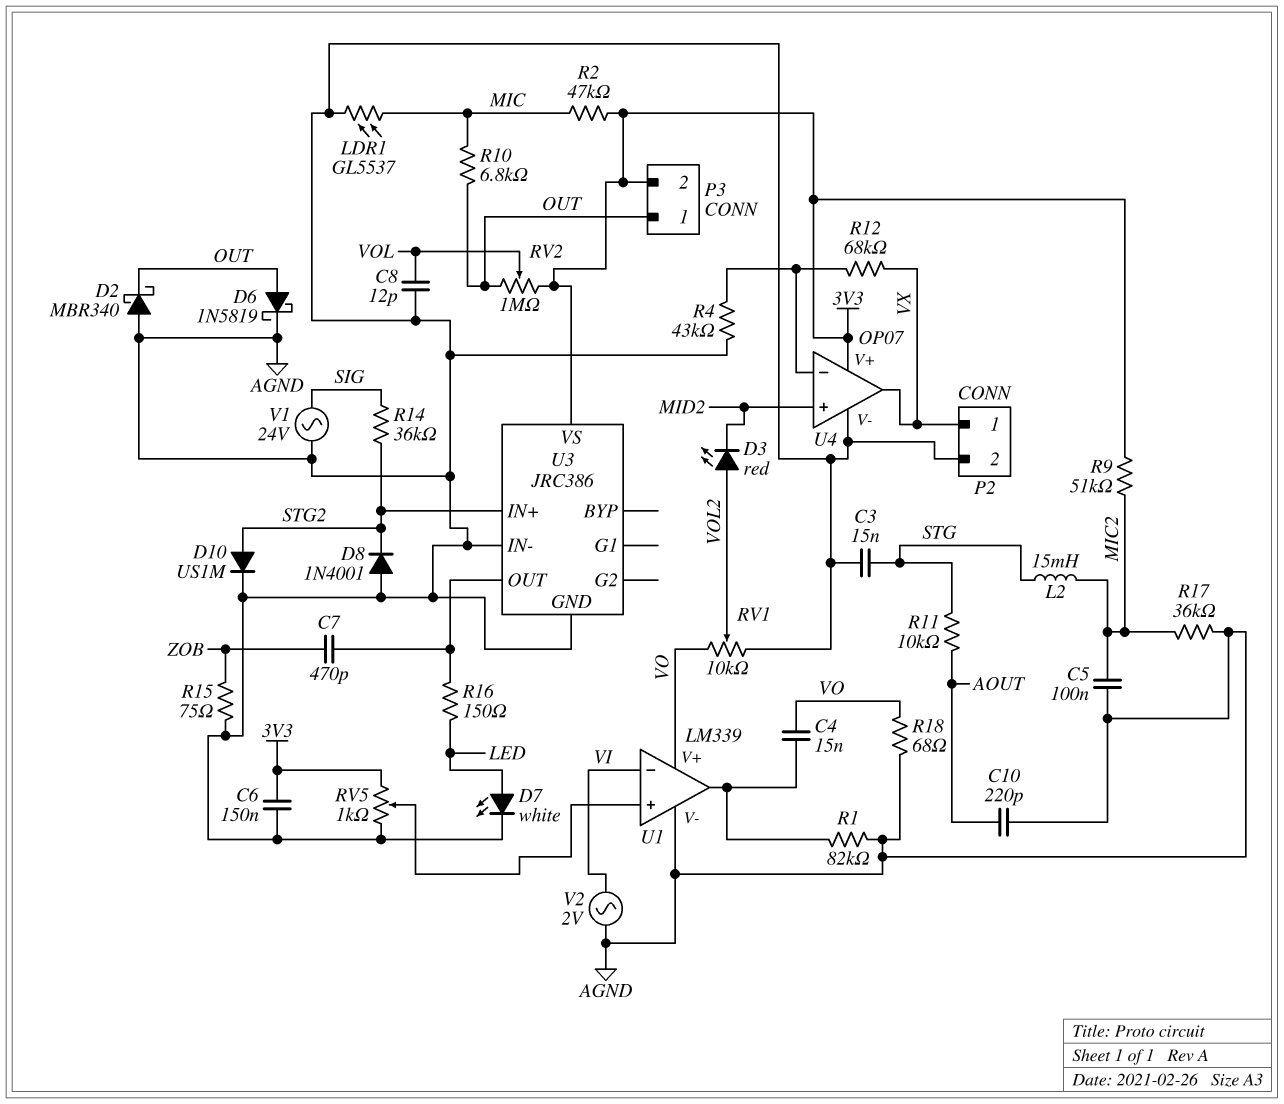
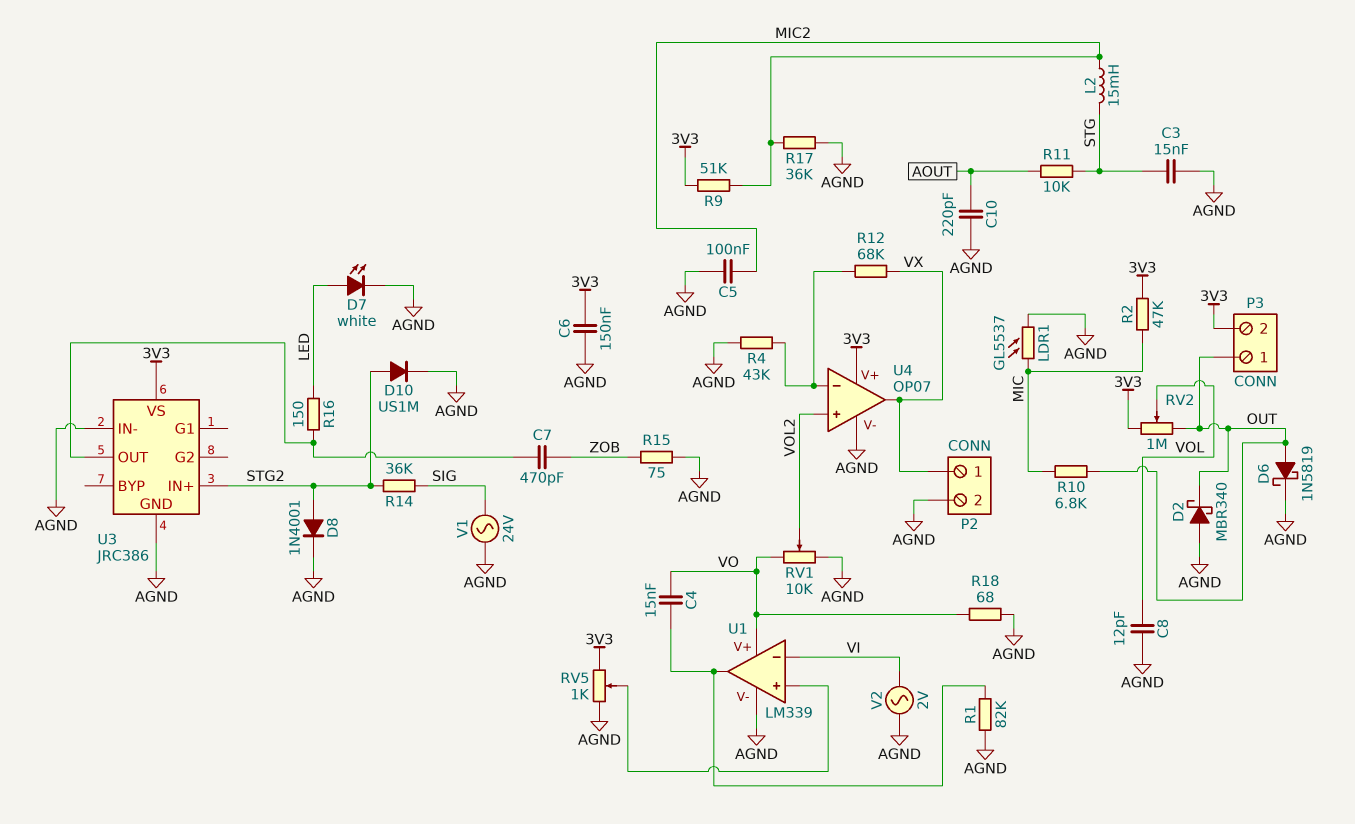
D3: LED red (A VOL2, K MID2) -> none
D8: diode 1N4001 (A AGND, K STG2) -> diode 1N4001 (A STG2, K AGND)
U4 pin in+: MID2 -> VOL2

